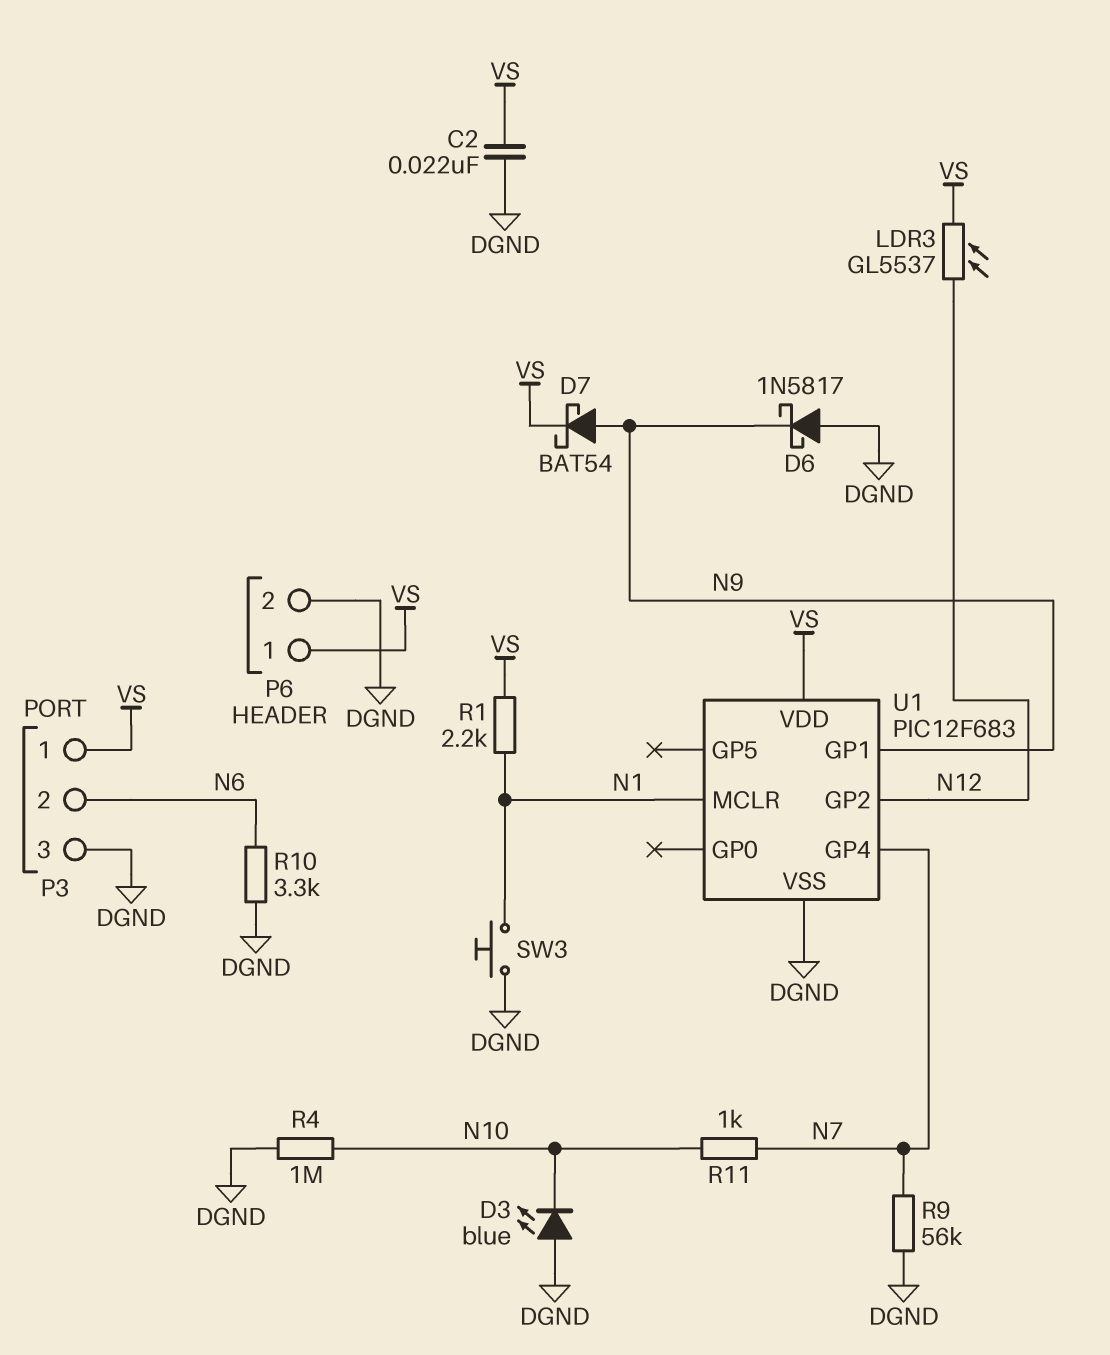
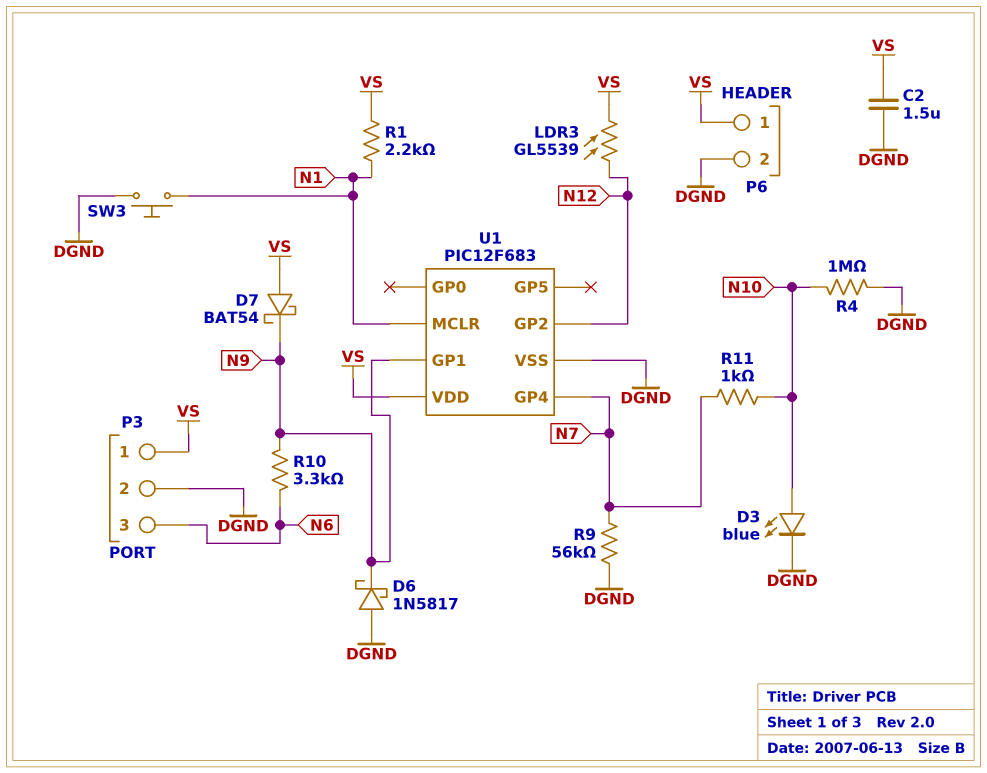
C2: 22nF (DGND, VS) -> 1.5uF (DGND, VS)
D3: LED blue (A DGND, K N10) -> LED blue (A N10, K DGND)
D7: schottky BAT54 (A N9, K VS) -> schottky BAT54 (A VS, K N9)
LDR3: GL5537 (N12, VS) -> GL5539 (N12, VS)
P3 pin 2: N6 -> DGND
P3 pin 3: DGND -> N6
R10: 3.3k (DGND, N6) -> 3.3k (N6, N9)

